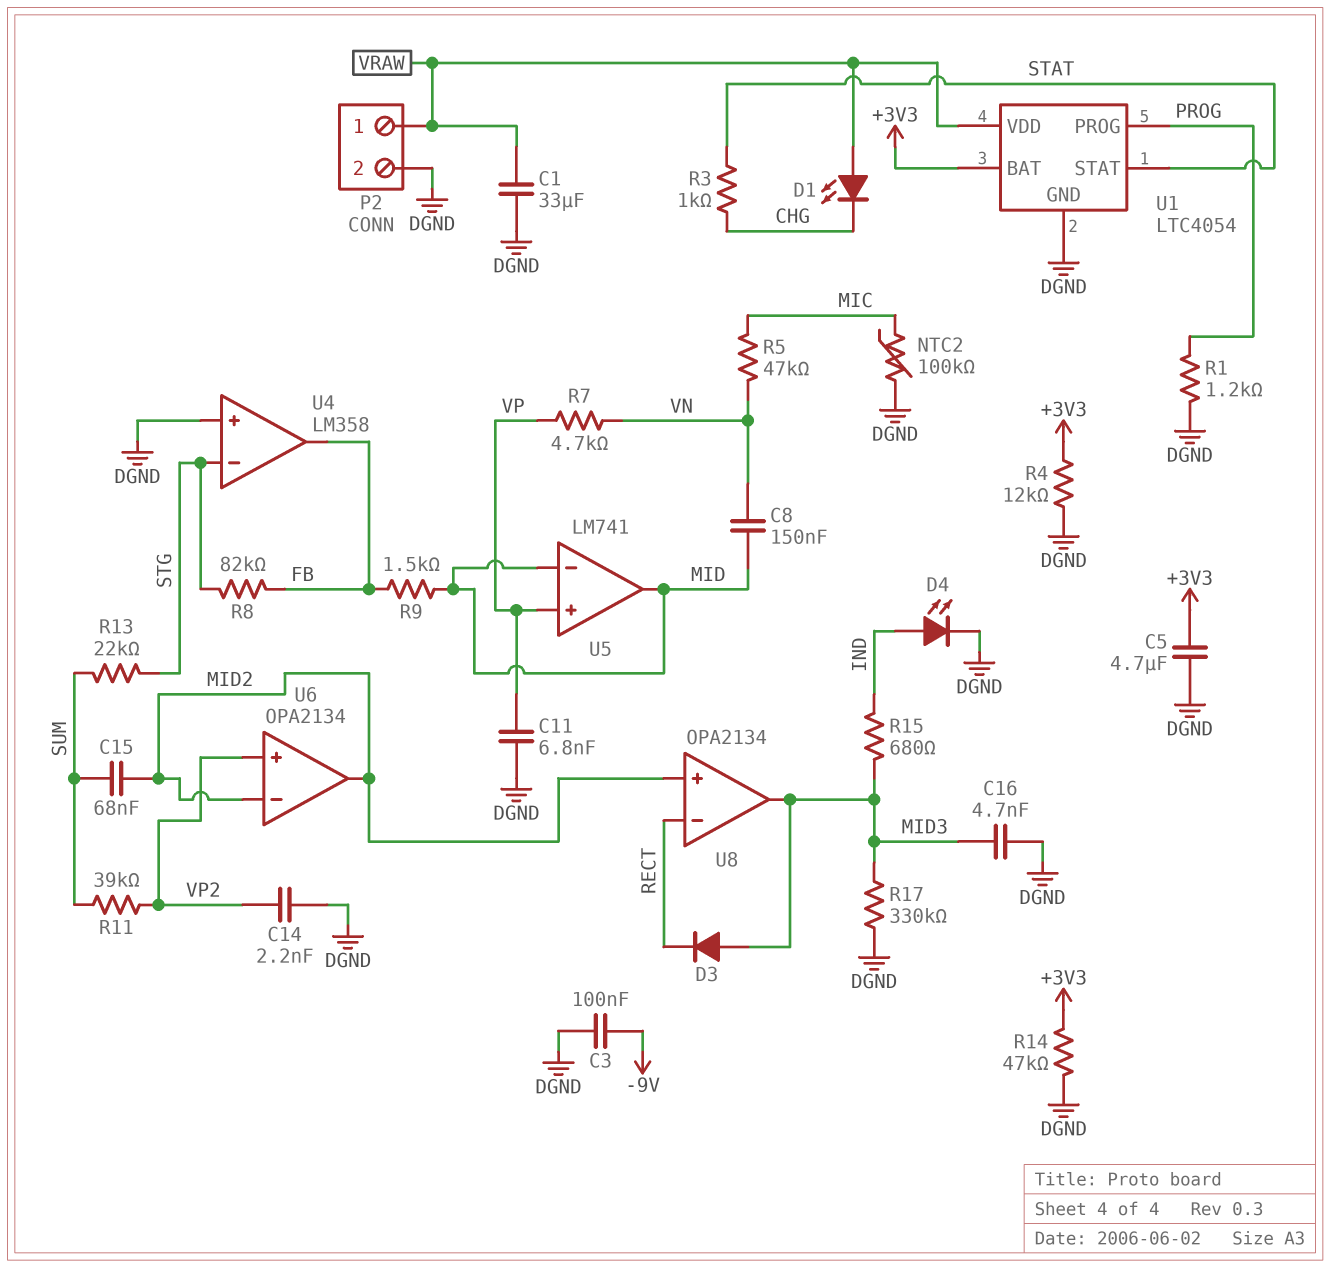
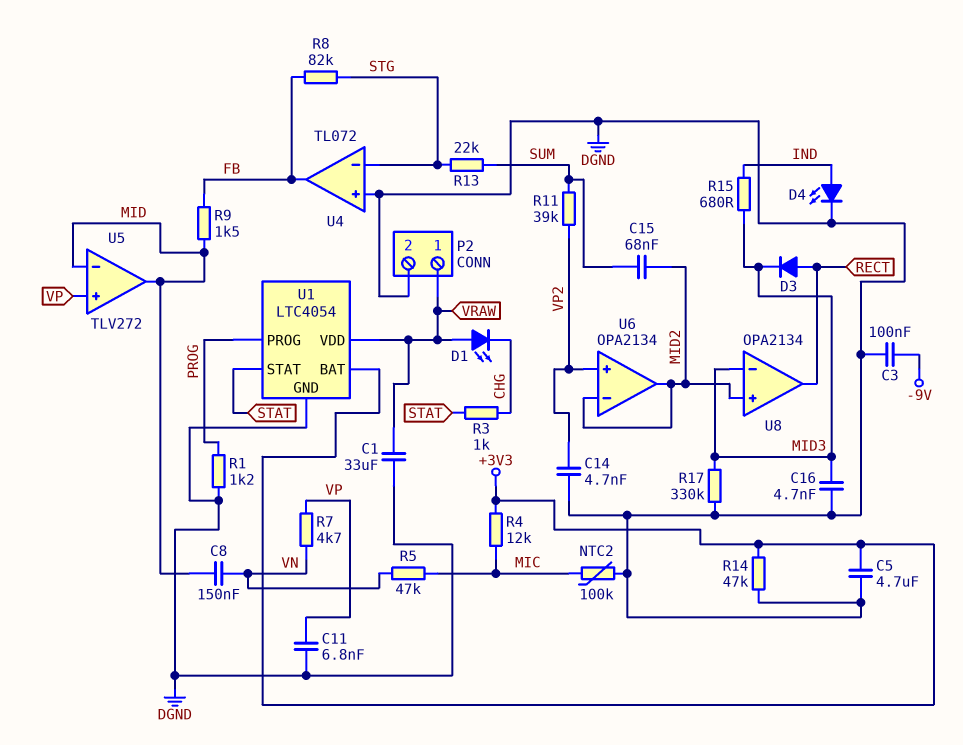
C14: 2.2nF (DGND, VP2) -> 4.7nF (DGND, VP2)
D3: diode (A MID3, K RECT) -> diode (A RECT, K MID3)
R4: 12k (+3V3, DGND) -> 12k (+3V3, MIC)
U4: LM358 -> TL072
U5: LM741 -> TLV272
U8 pin in-: RECT -> MID3
U8 pin out: MID3 -> RECT

